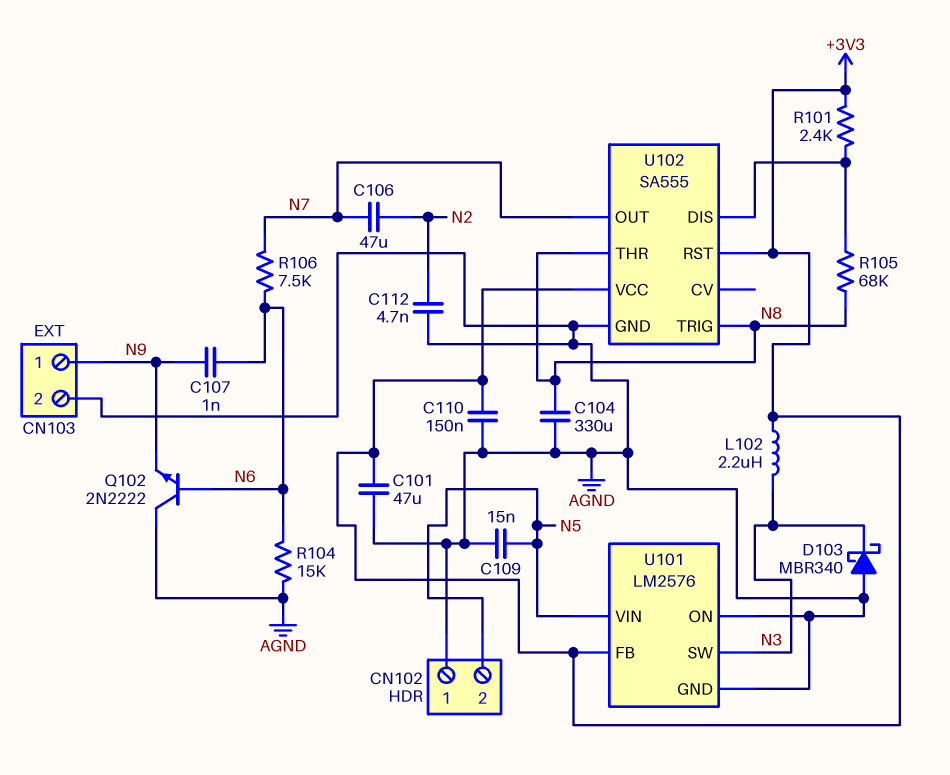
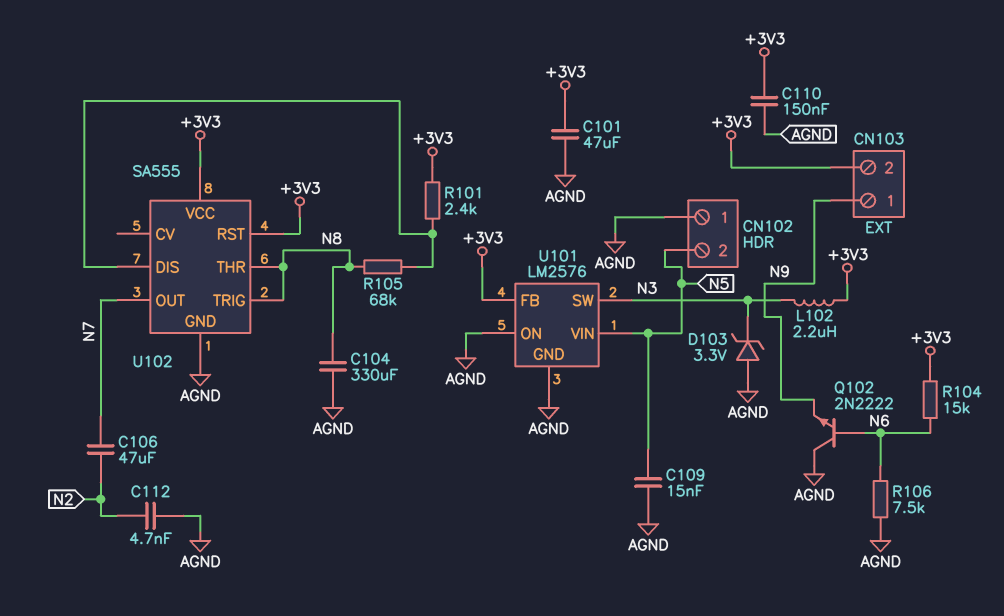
C107: 1nF (N6, N9) -> none
CN103 pin 2: AGND -> +3V3
D103: schottky MBR340 (A AGND, K N3) -> zener 3.3V (A AGND, K N3)
R104: 15k (AGND, N6) -> 15k (+3V3, N6)
R106: 7.5k (N6, N7) -> 7.5k (AGND, N6)

